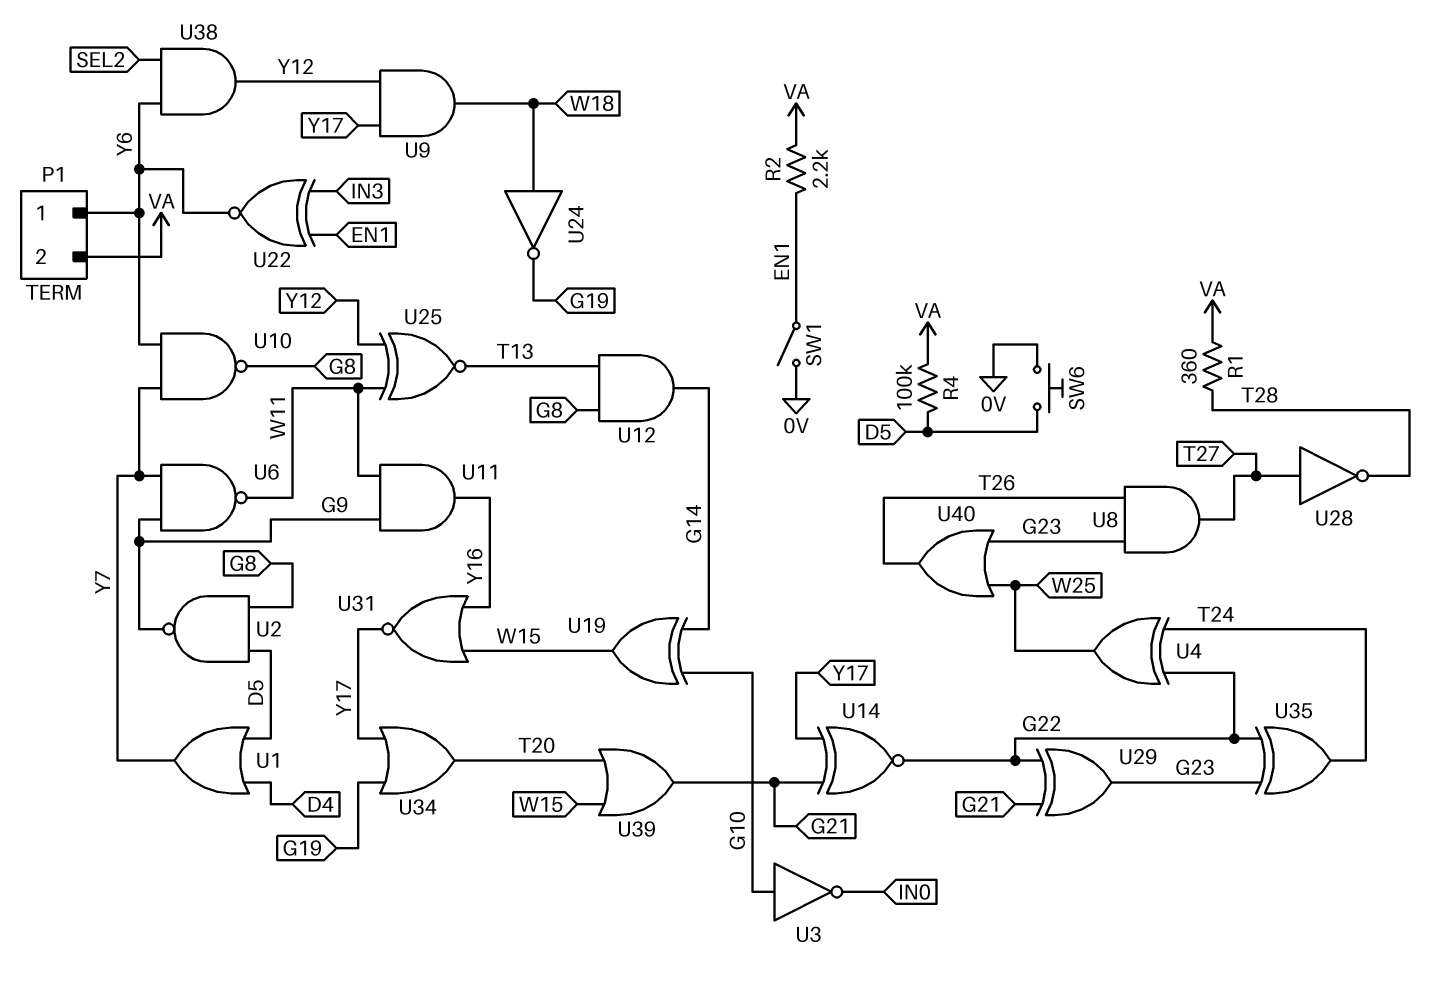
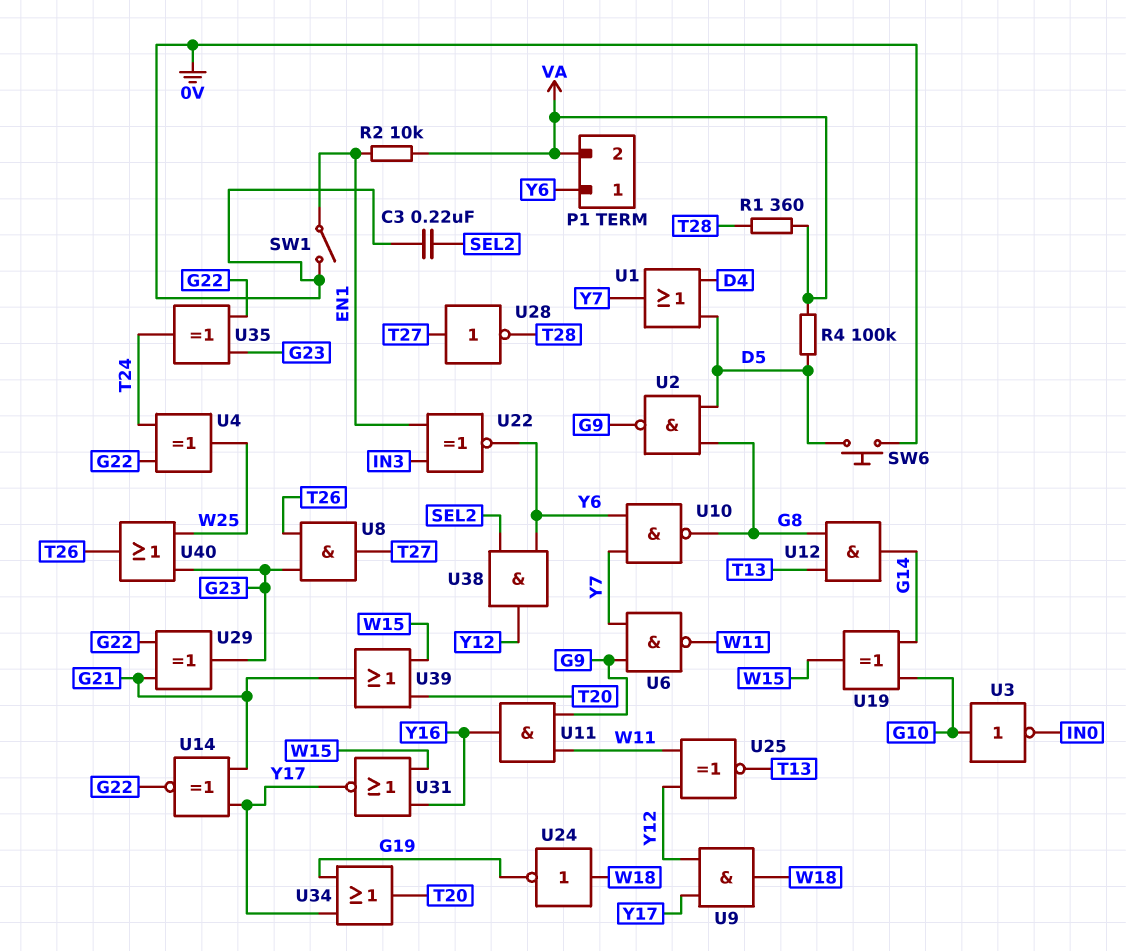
C3: none -> 220nF (0V, SEL2)
R2: 2.2k (EN1, VA) -> 10k (EN1, VA)

